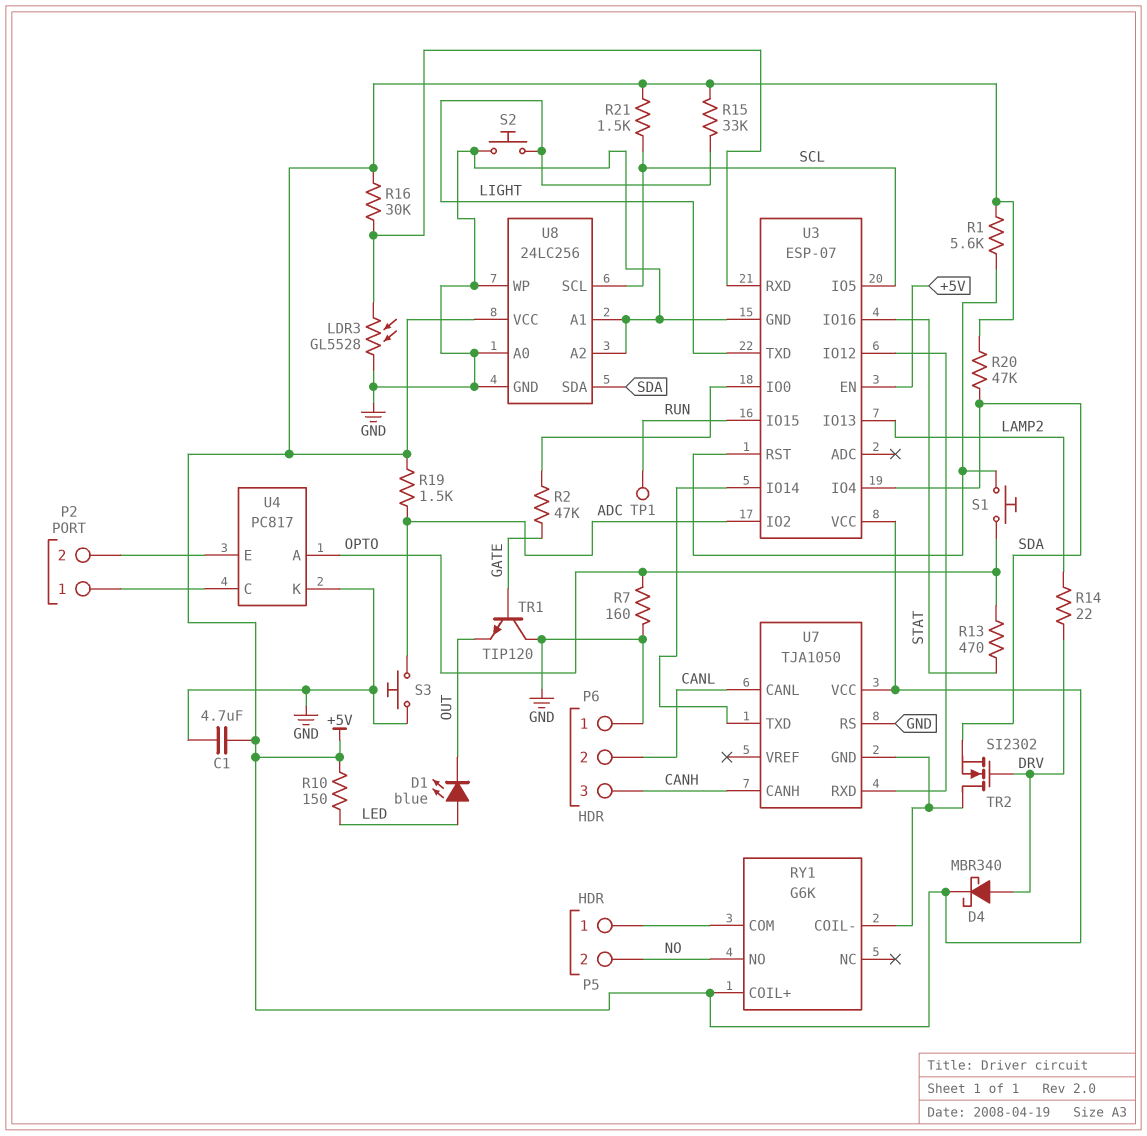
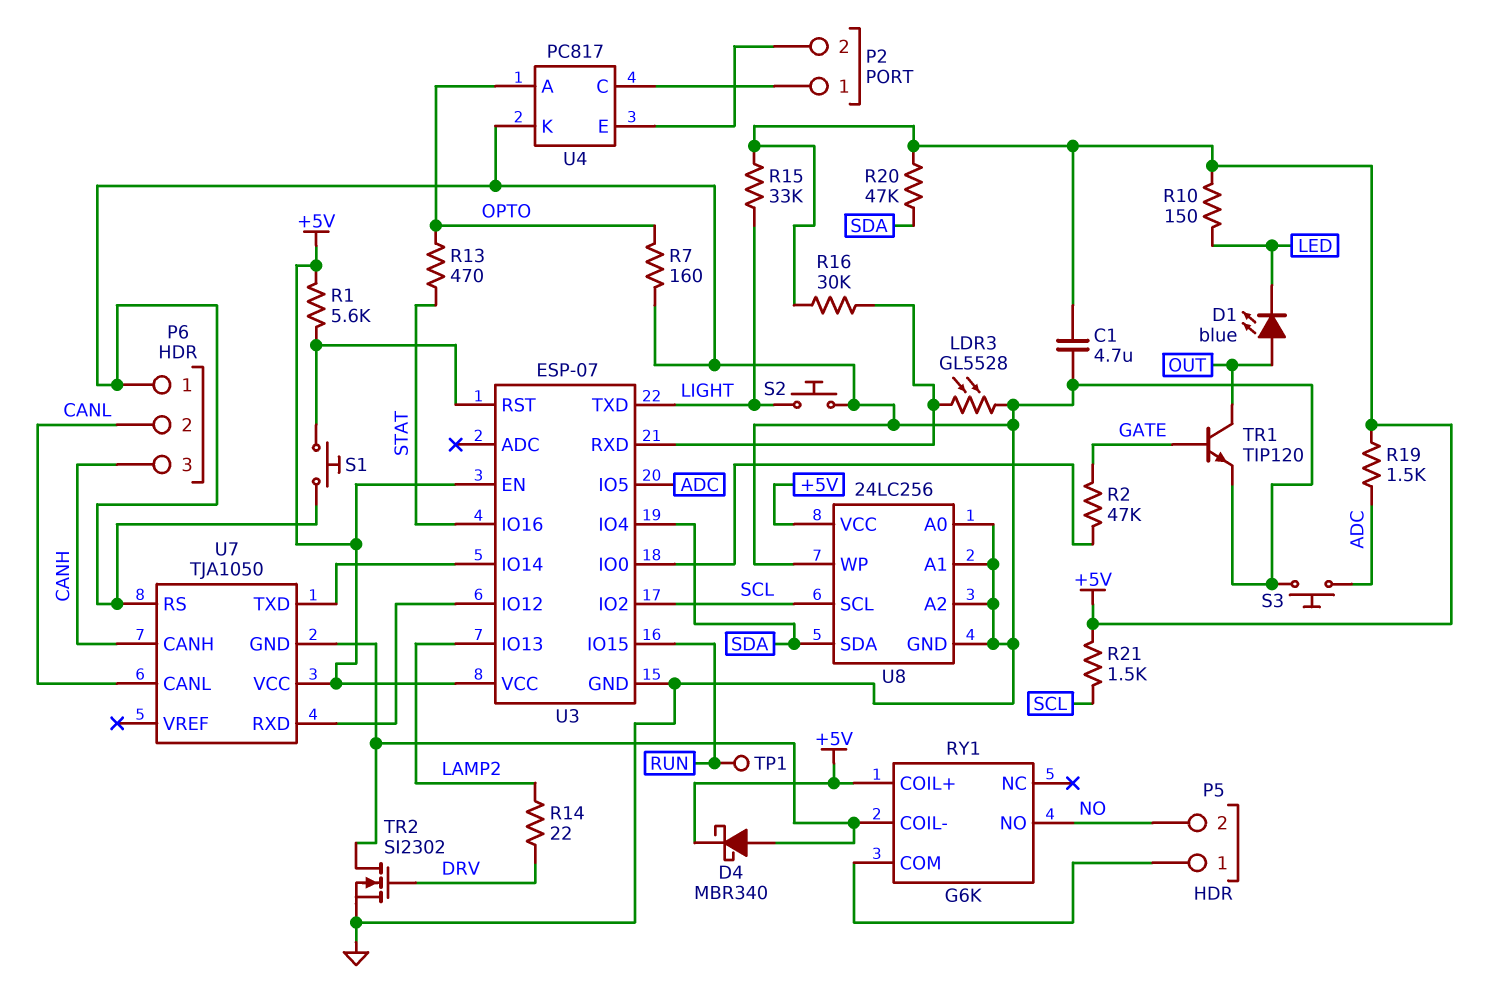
D1: LED blue (A LED, K OUT) -> LED blue (A OUT, K LED)
D4: schottky MBR340 (A DRV, K +5V) -> schottky MBR340 (A RY1/COIL-, K +5V)
S1: button (OPTO, U3/RST) -> button (GND, U3/RST)
TR1: NPN TIP120 (B GATE, C GND, E OUT) -> NPN TIP120 (B GATE, C OUT, E GND)
TR2: NMOS SI2302 (G DRV, D RY1/COIL-, S SDA) -> NMOS SI2302 (G DRV, D RY1/COIL-, S GND)
U3 pin IO2: ADC -> SCL
U3 pin IO5: SCL -> ADC

